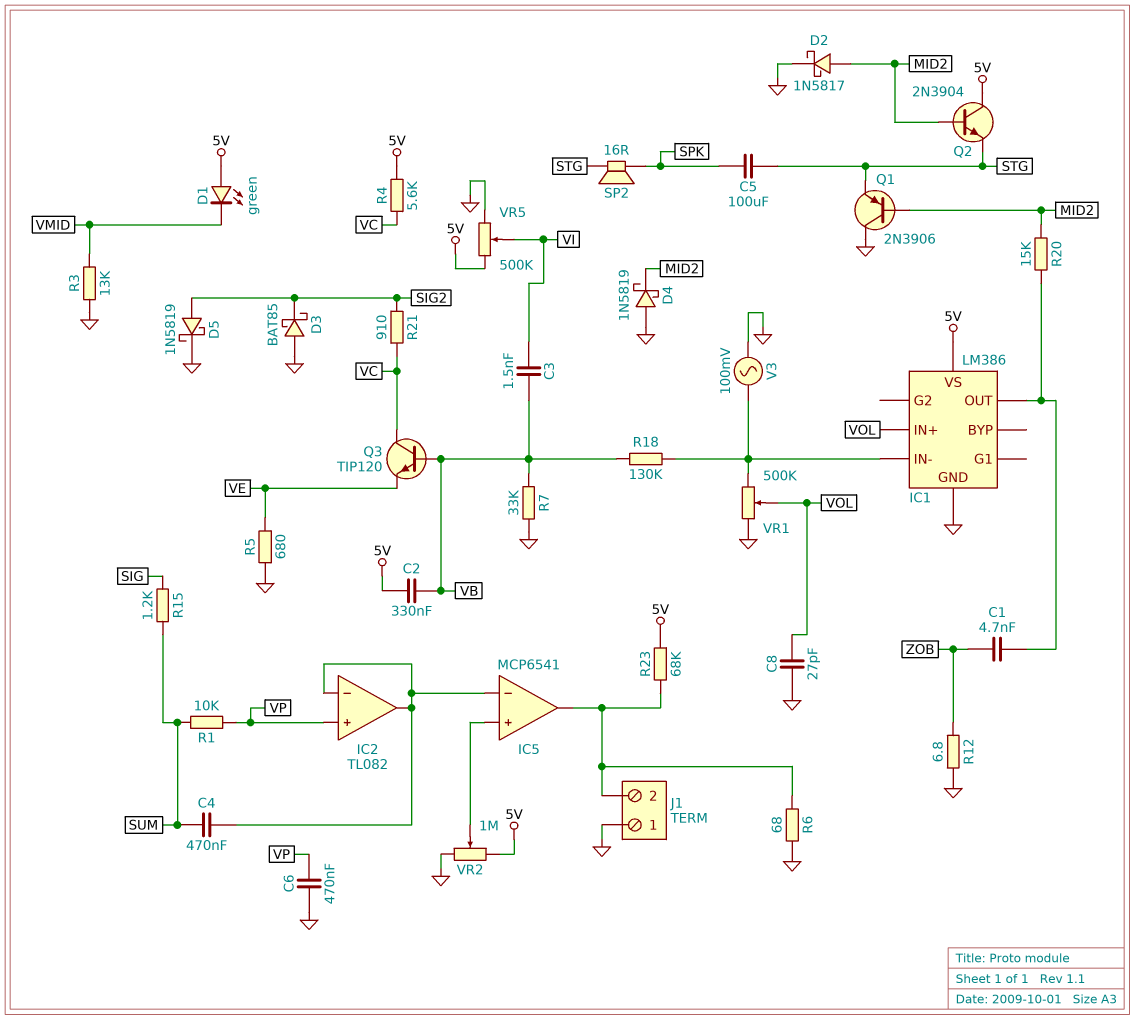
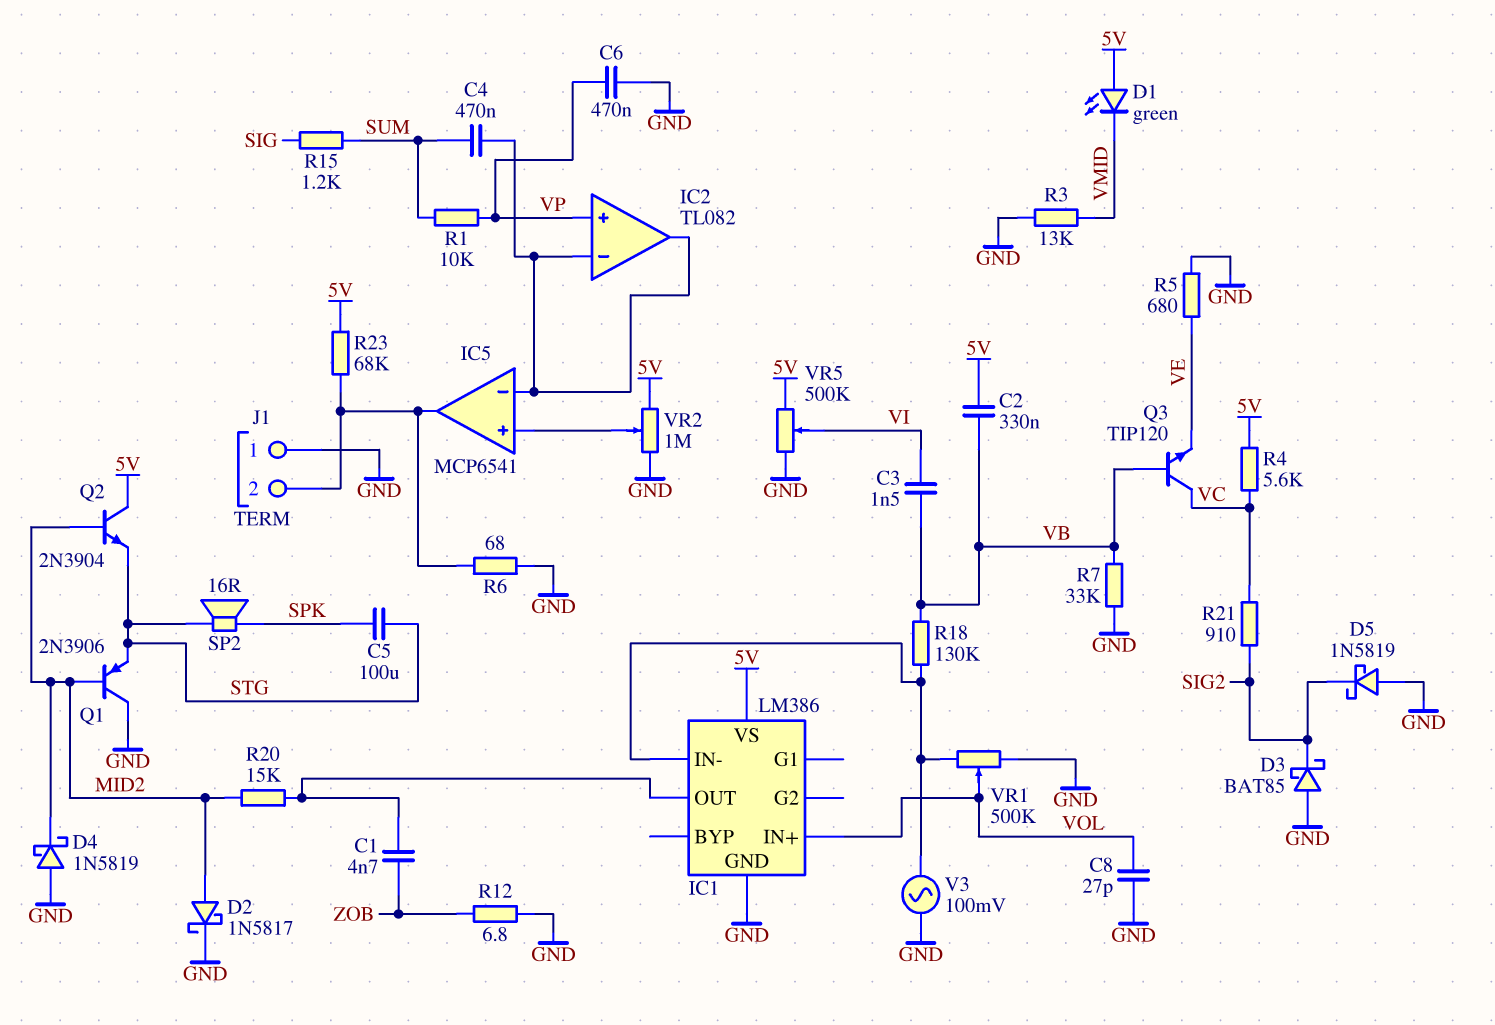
D5: schottky 1N5819 (A SIG2, K GND) -> schottky 1N5819 (A GND, K SIG2)

